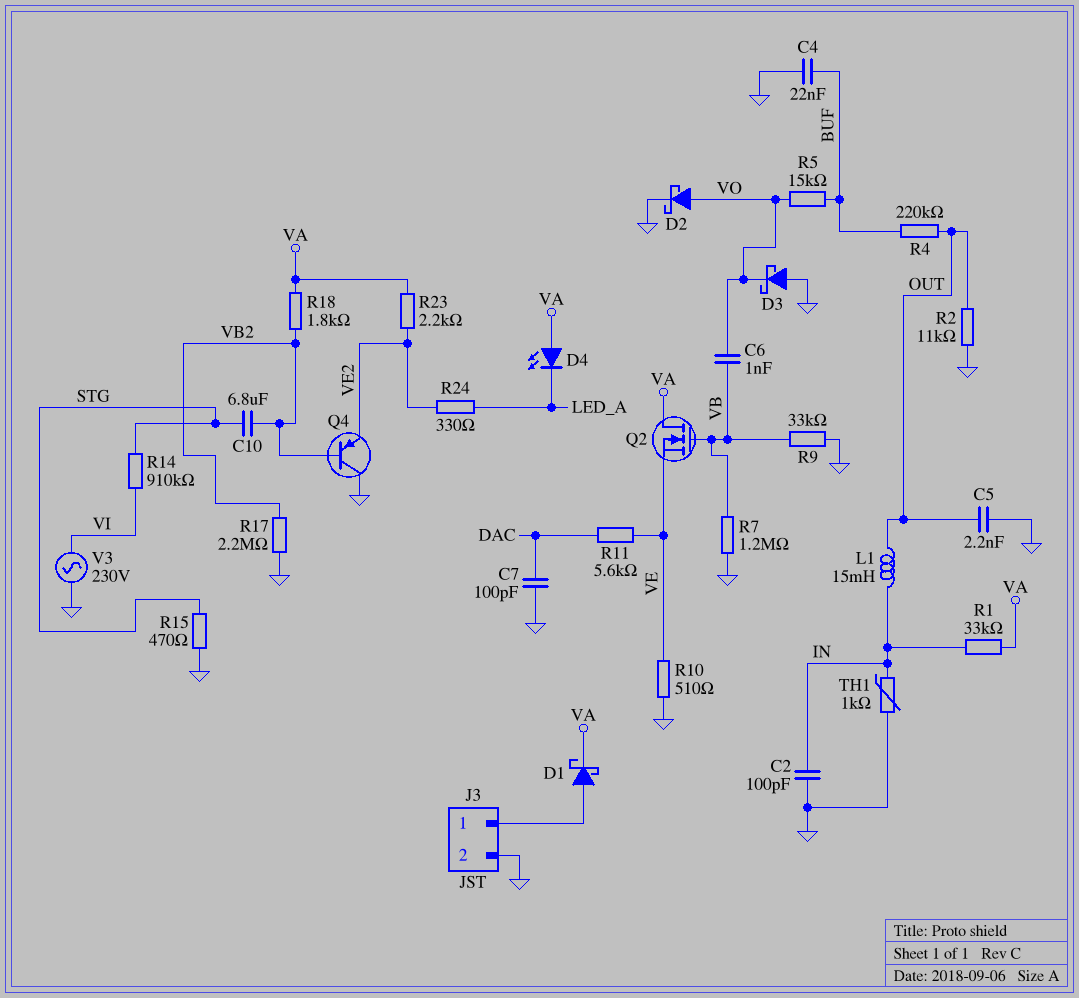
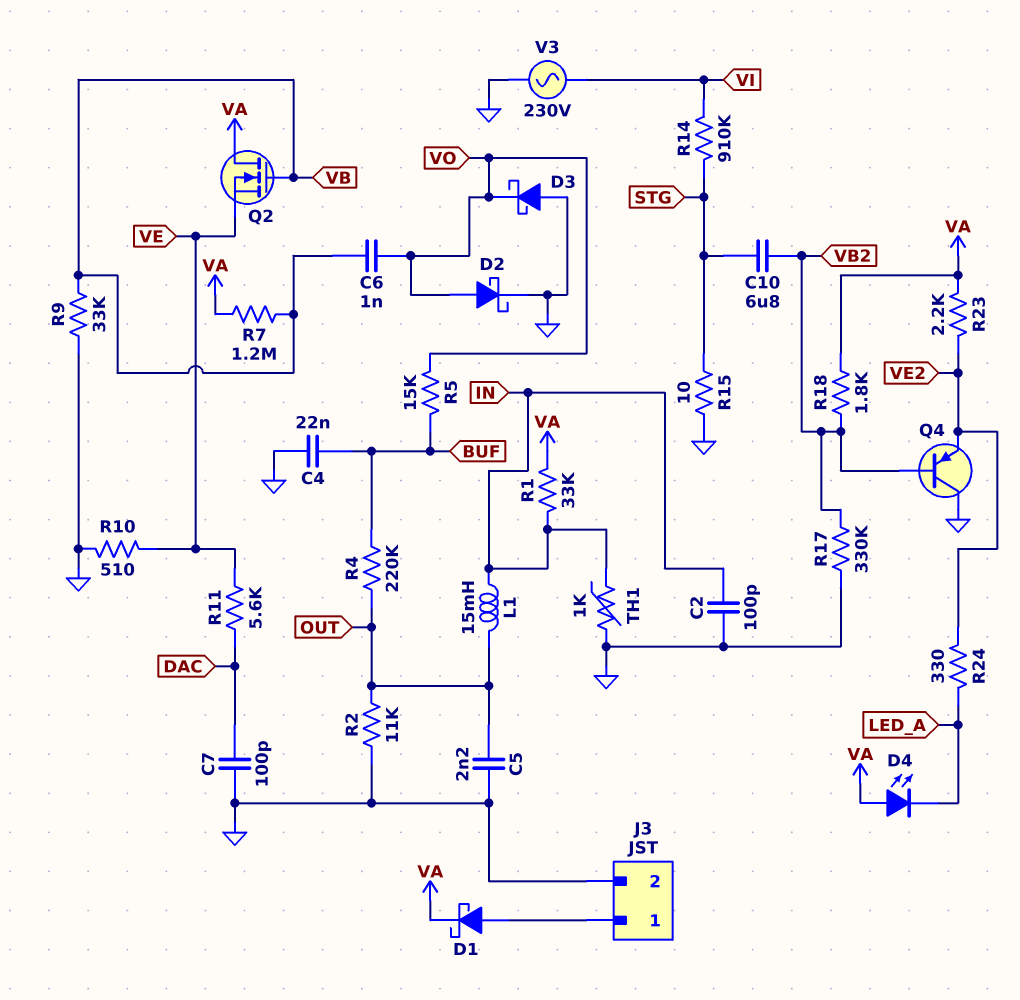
R7: 1.2M (GND, VB) -> 1.2M (VA, VB)
R15: 470 (GND, STG) -> 10 (GND, STG)
R17: 2.2M (GND, VB2) -> 330k (GND, VB2)

